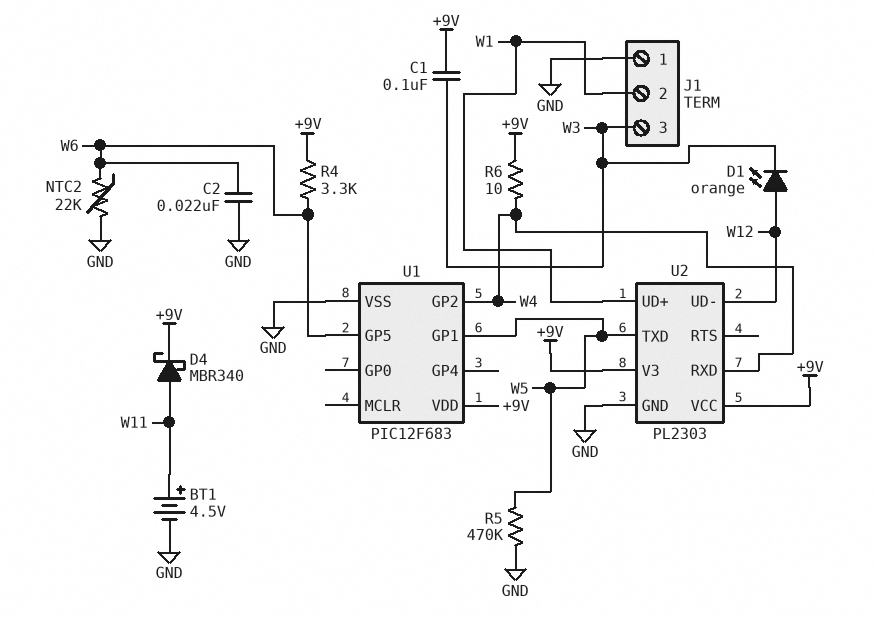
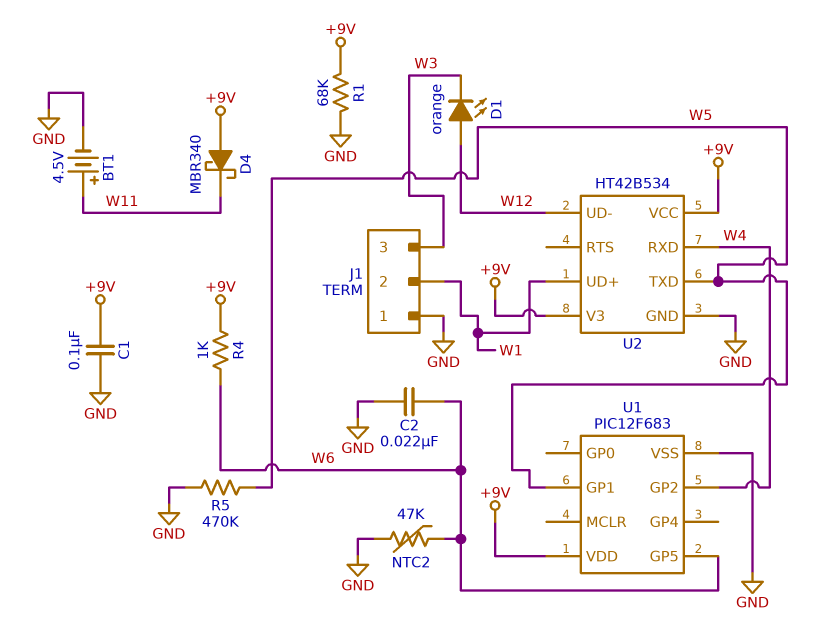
C1: 100nF (+9V, W3) -> 100nF (+9V, GND)
D4: schottky MBR340 (A W11, K +9V) -> schottky MBR340 (A +9V, K W11)
NTC2: 22k (GND, W6) -> 47k (GND, W6)
R1: none -> 68k (+9V, GND)
R4: 3.3k (+9V, W6) -> 1k (+9V, W6)
R6: 10 (+9V, W4) -> none
U2: PL2303 -> HT42B534

